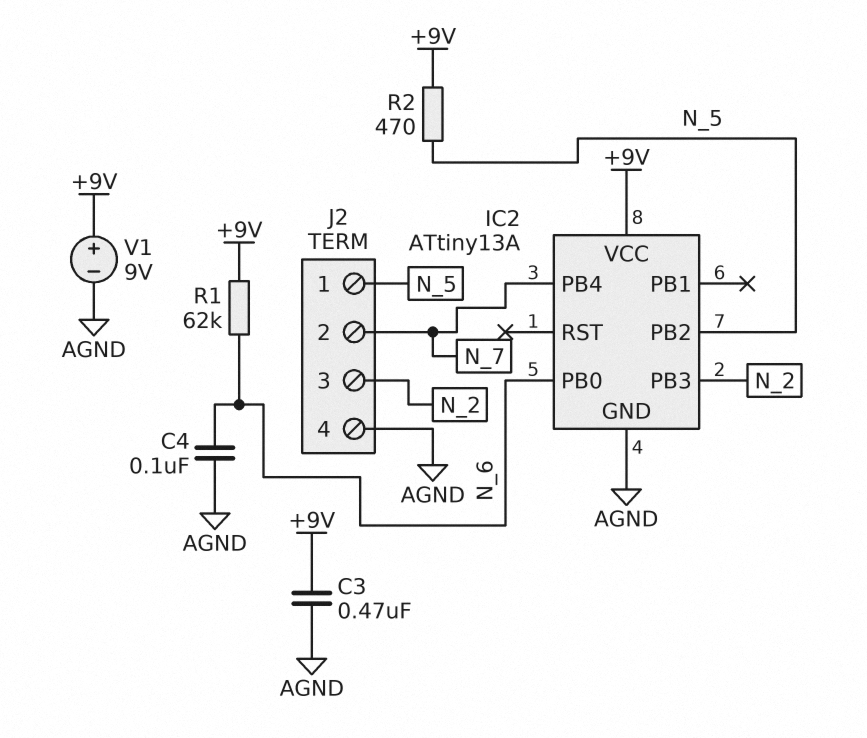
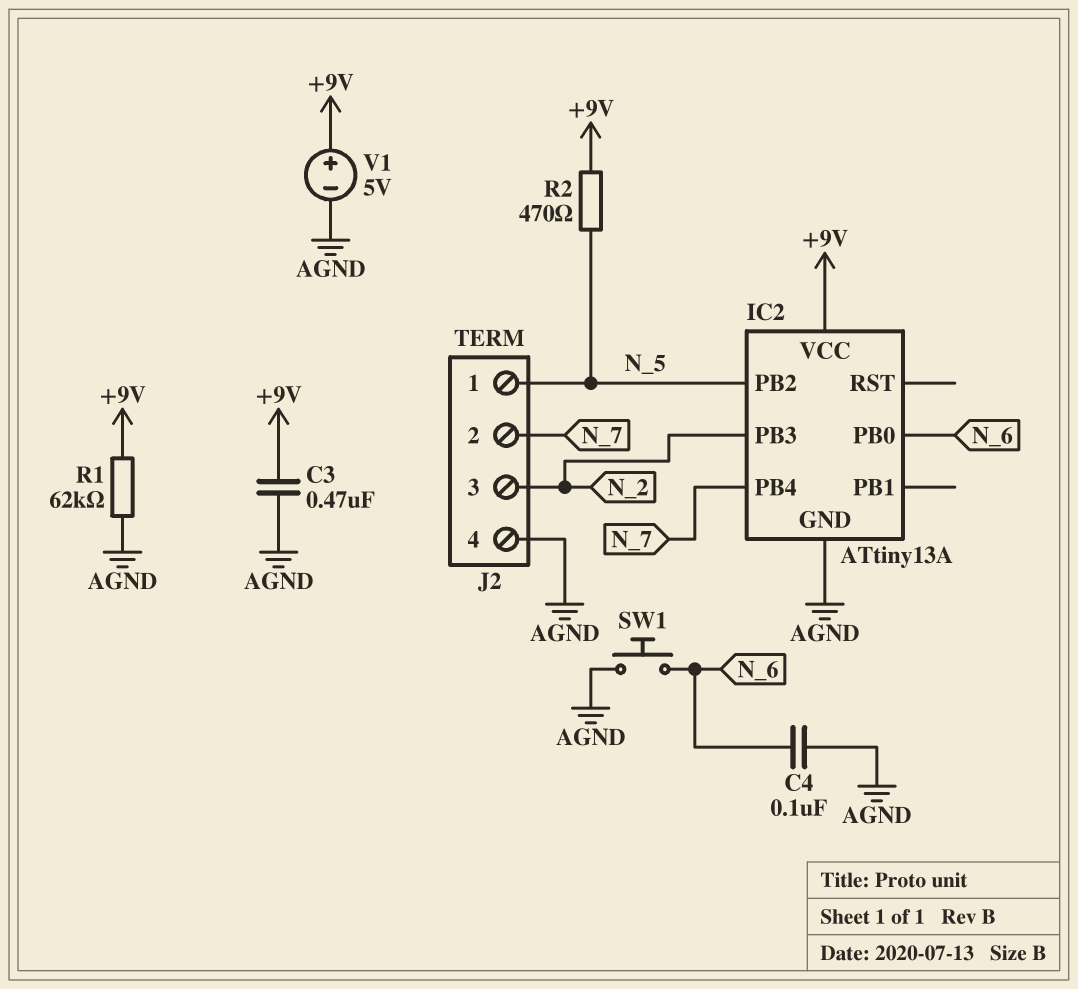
R1: 62k (+9V, N_6) -> 62k (+9V, AGND)
SW1: none -> button (AGND, N_6)
V1: 9V (plus +9V, minus AGND) -> 5V (plus +9V, minus AGND)

